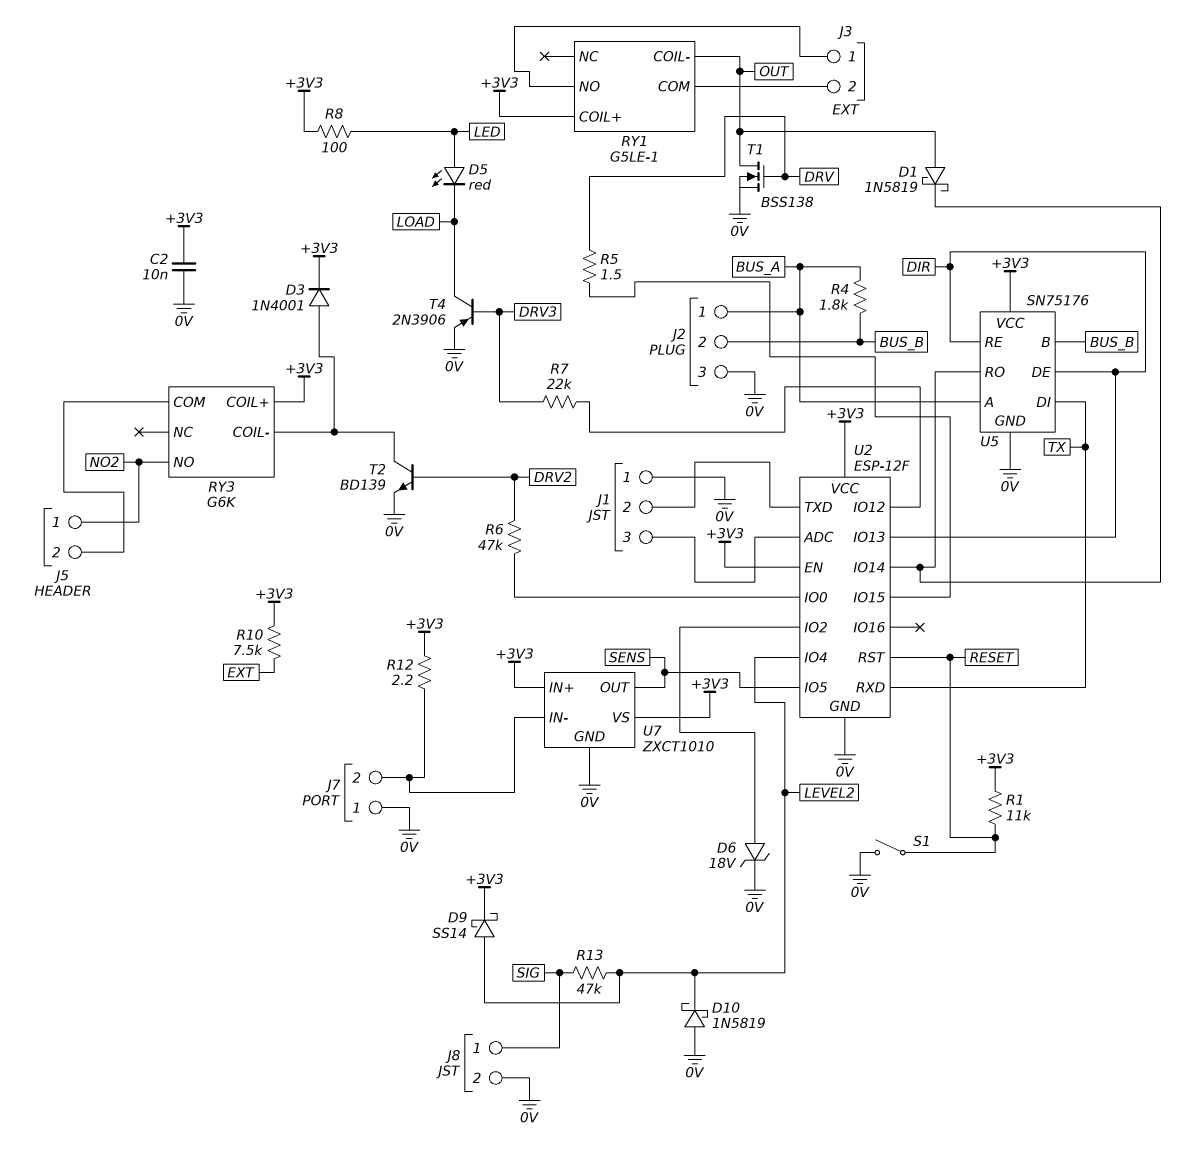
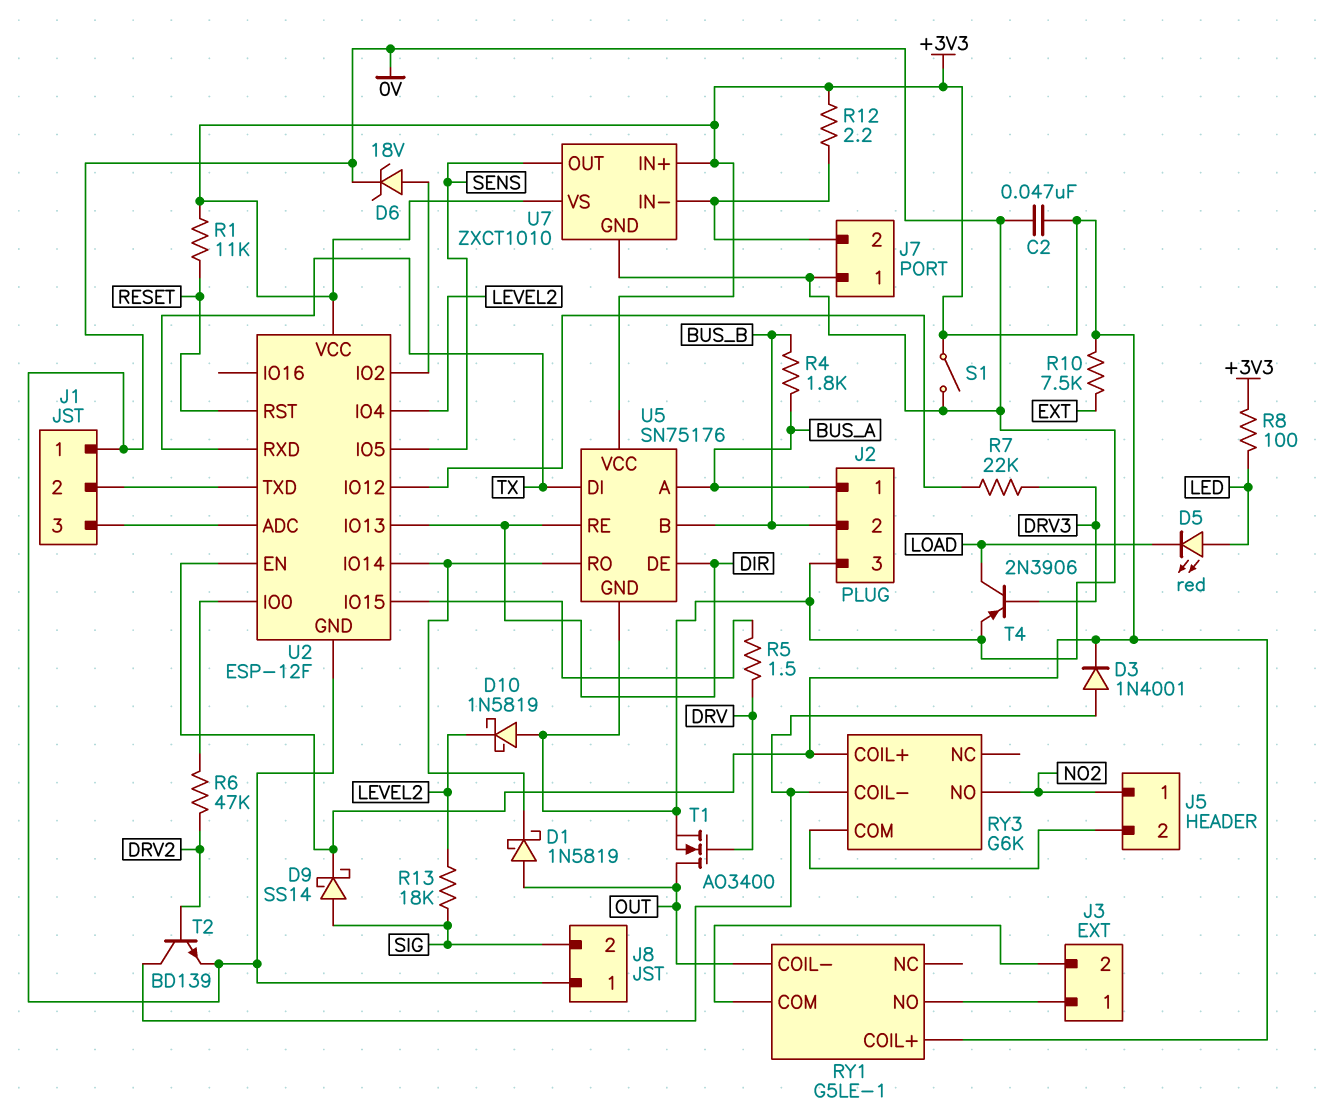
C2: 10nF (+3V3, 0V) -> 47nF (+3V3, 0V)
D9: schottky SS14 (A LEVEL2, K +3V3) -> schottky SS14 (A SIG, K +3V3)
J8 pin 1: SIG -> 0V
J8 pin 2: 0V -> SIG
R13: 47k (LEVEL2, SIG) -> 18k (LEVEL2, SIG)
S1: switch (0V, RESET) -> switch (+3V3, 0V)
T1: NMOS BSS138 (G DRV, D OUT, S 0V) -> NMOS AO3400 (G DRV, D OUT, S 0V)

